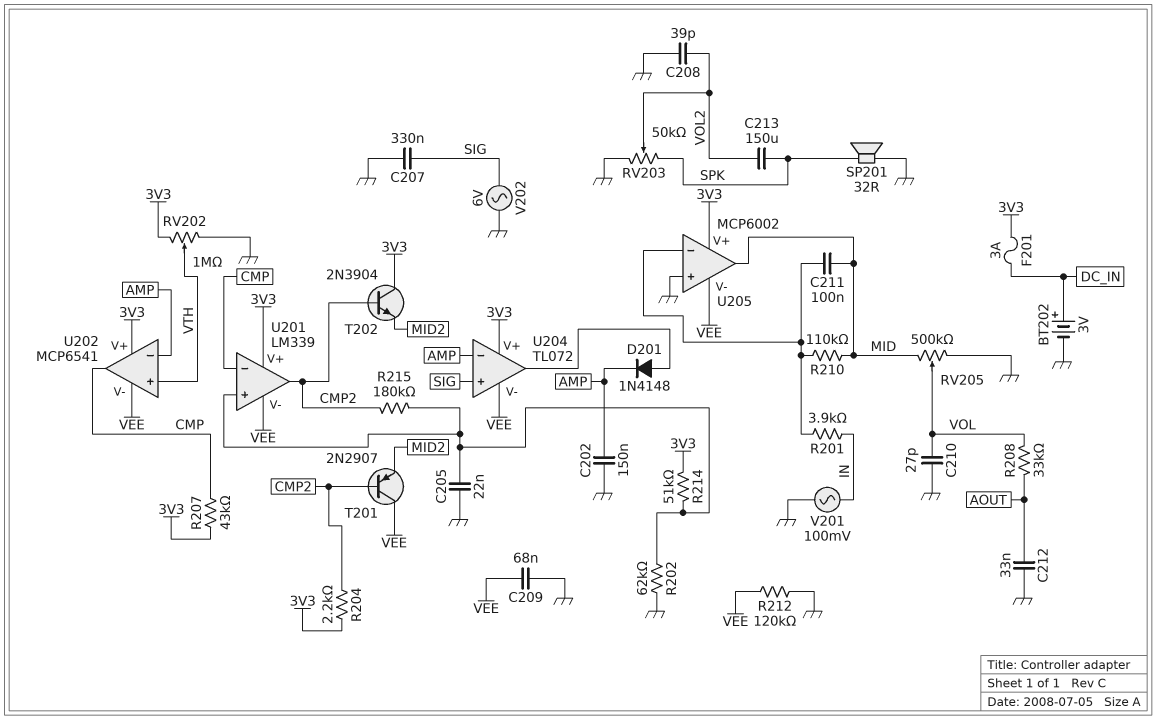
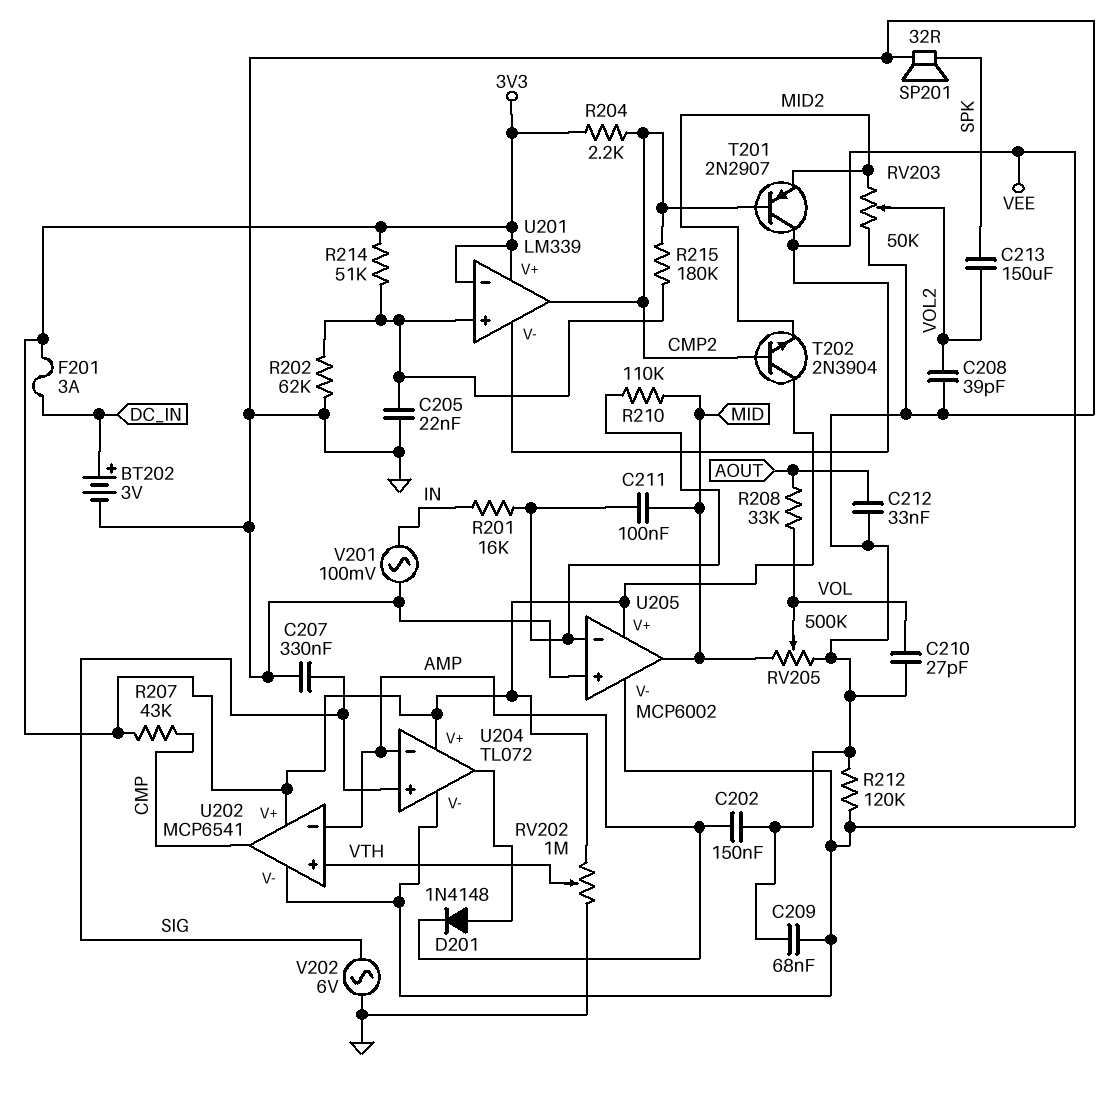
R201: 3.9k (IN, U205/in-) -> 16k (IN, U205/in-)
RV203: 50k (GND, SPK, wiper VOL2) -> 50k (GND, MID2, wiper VOL2)
U201 pin in-: CMP -> 3V3

